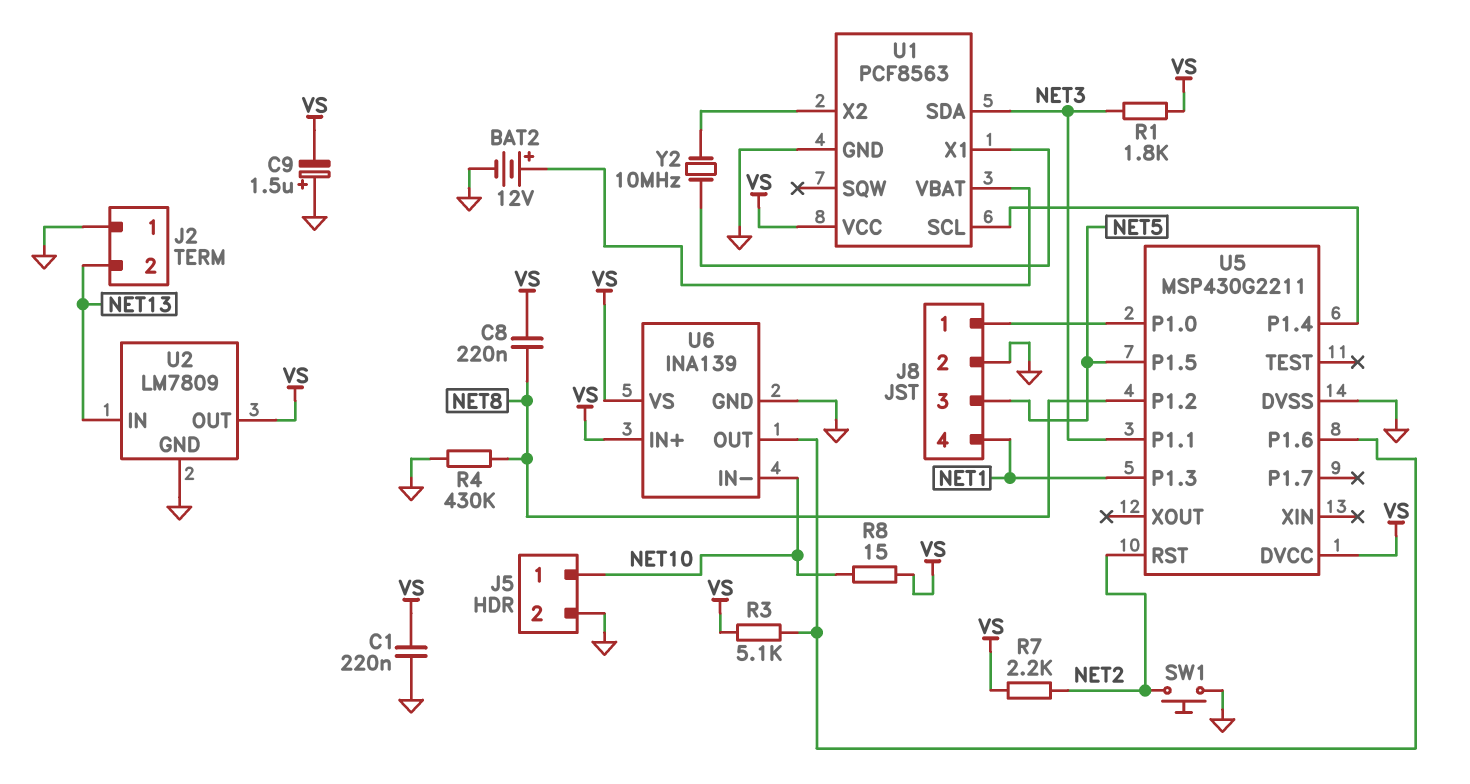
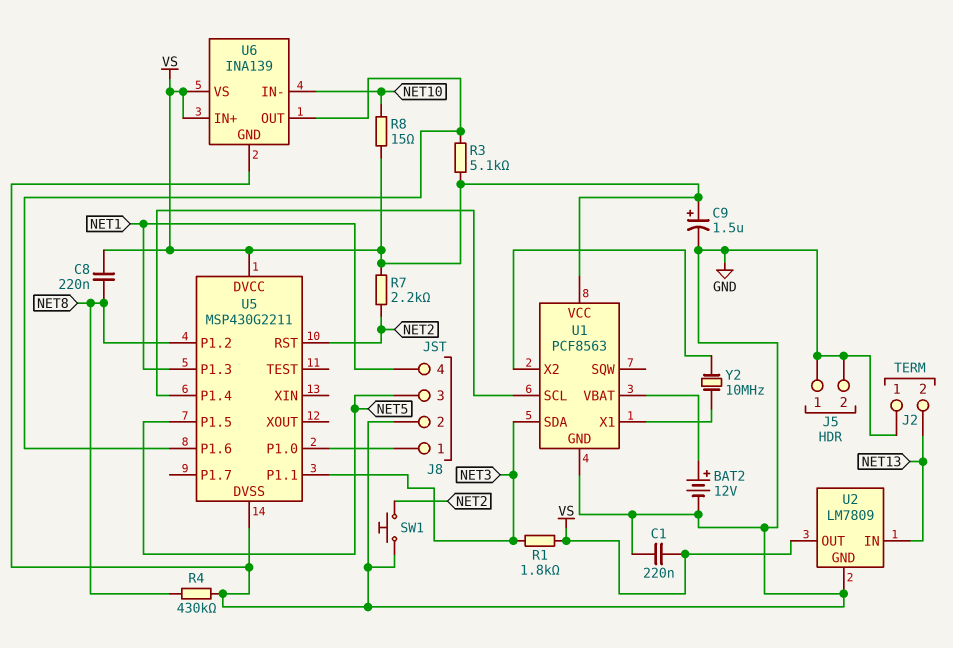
C9: 1.5uF (plus GND, minus VS) -> 1.5uF (plus VS, minus GND)
J5 pin 1: NET10 -> GND

